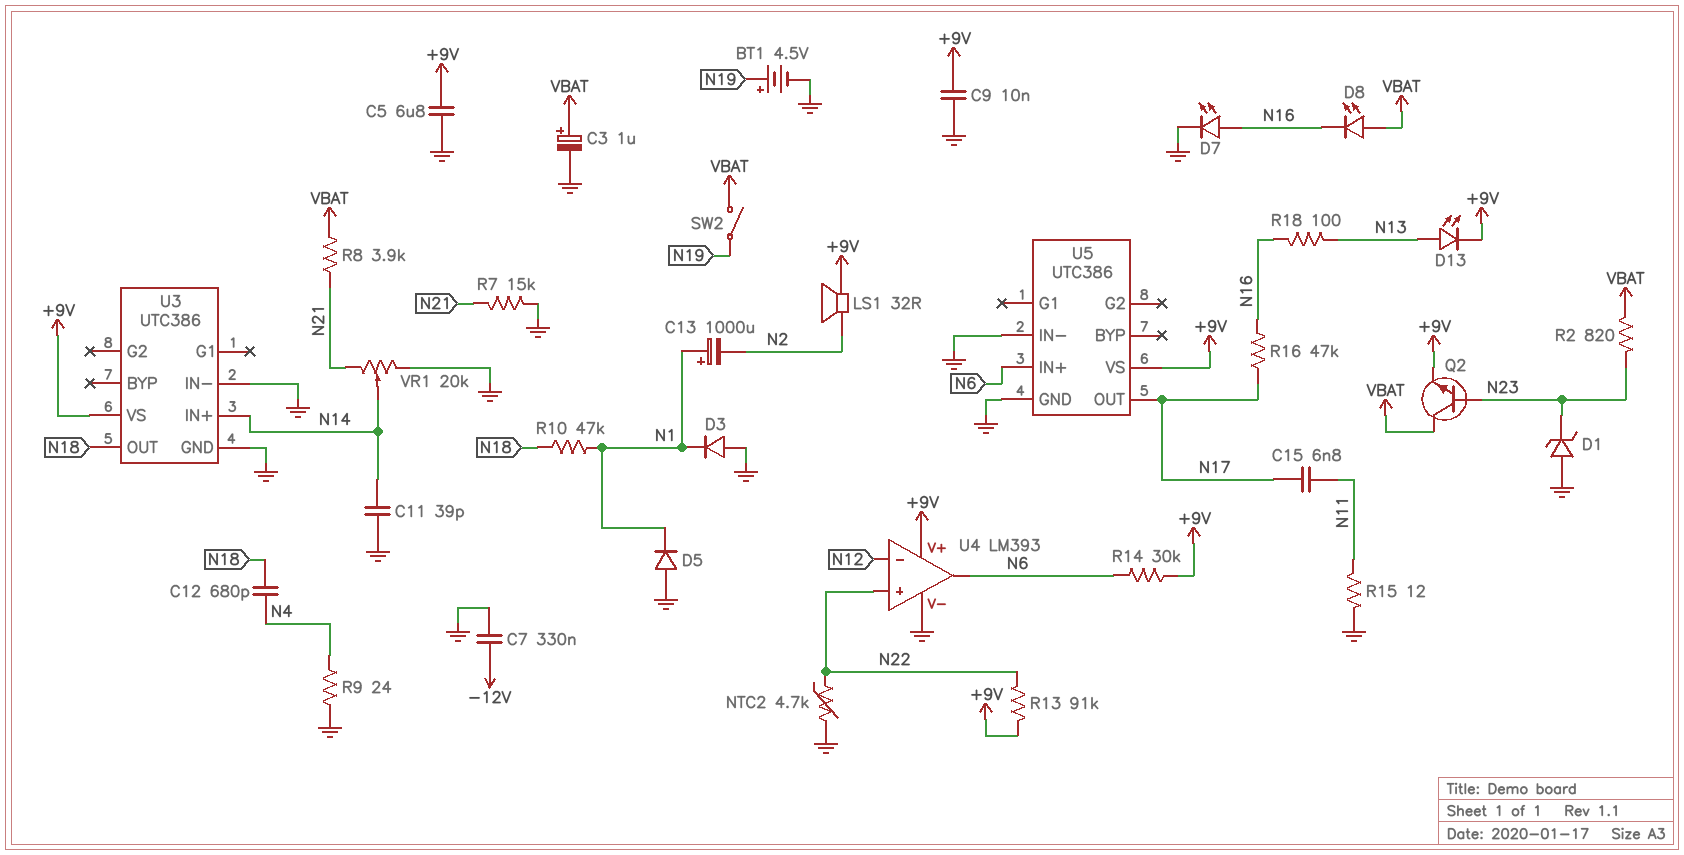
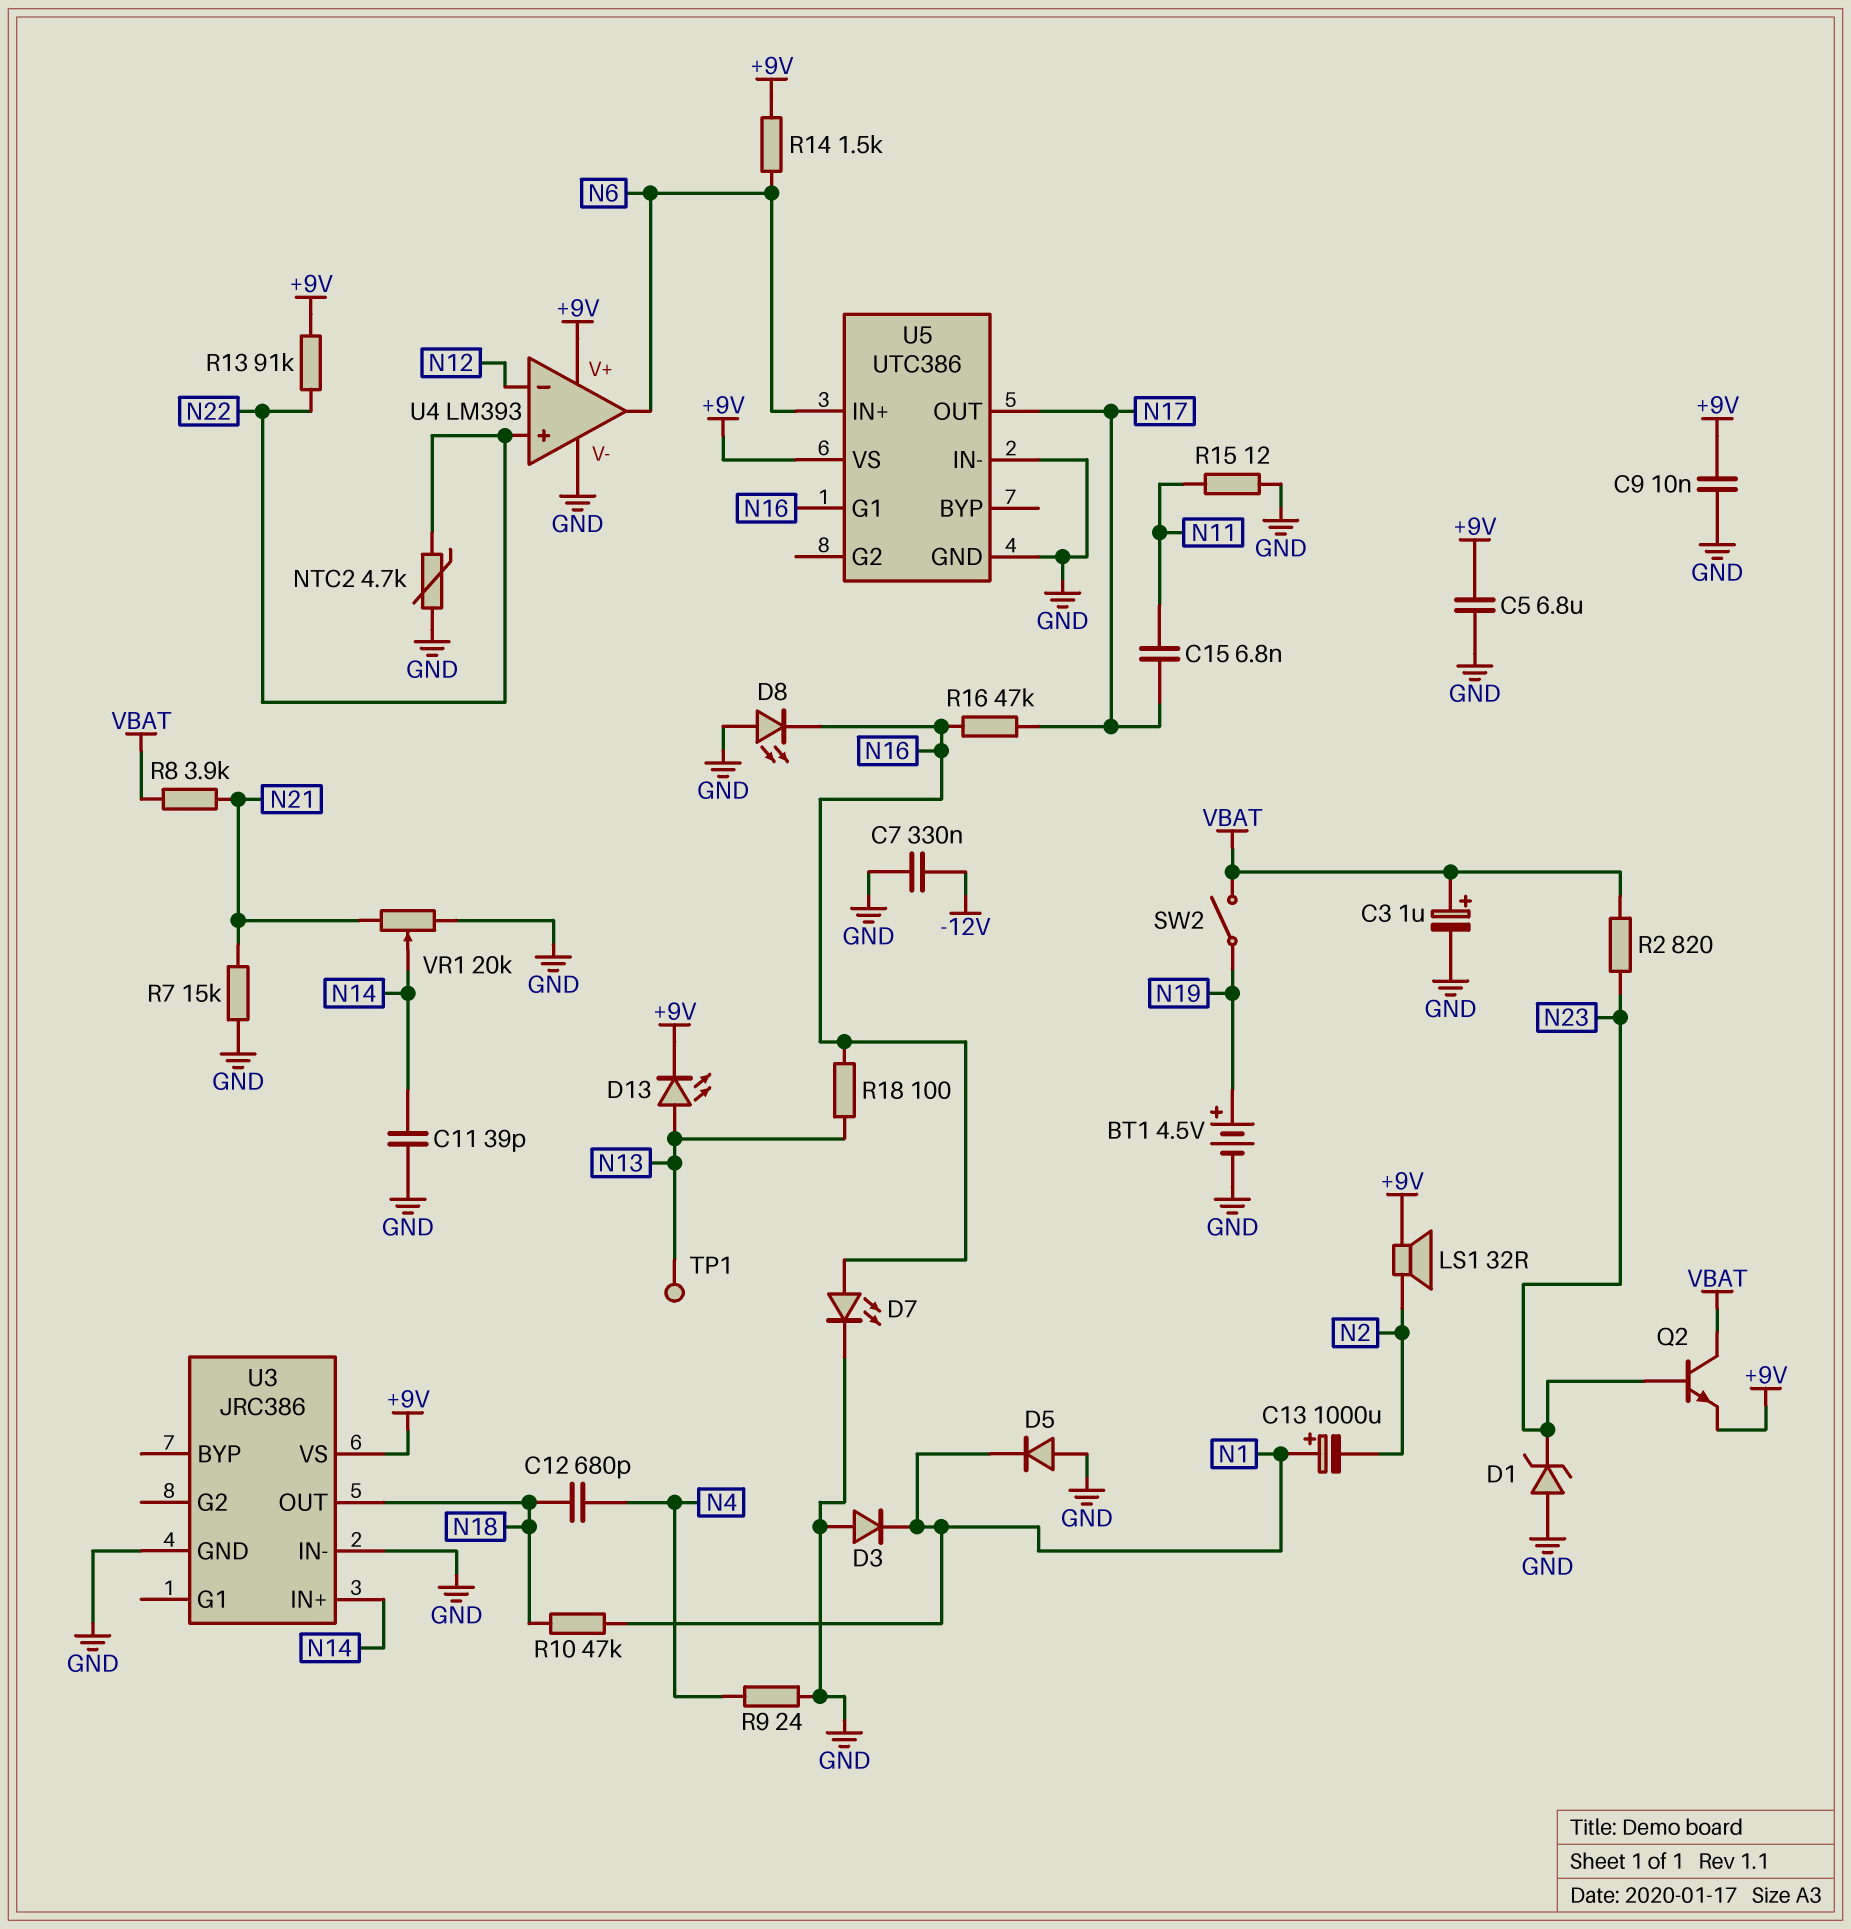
D8: LED (A VBAT, K N16) -> LED (A GND, K N16)
R14: 30k (+9V, N6) -> 1.5k (+9V, N6)
TP1: none -> test point (N13)
U3: UTC386 -> JRC386
U5 pin G1: none -> N16

